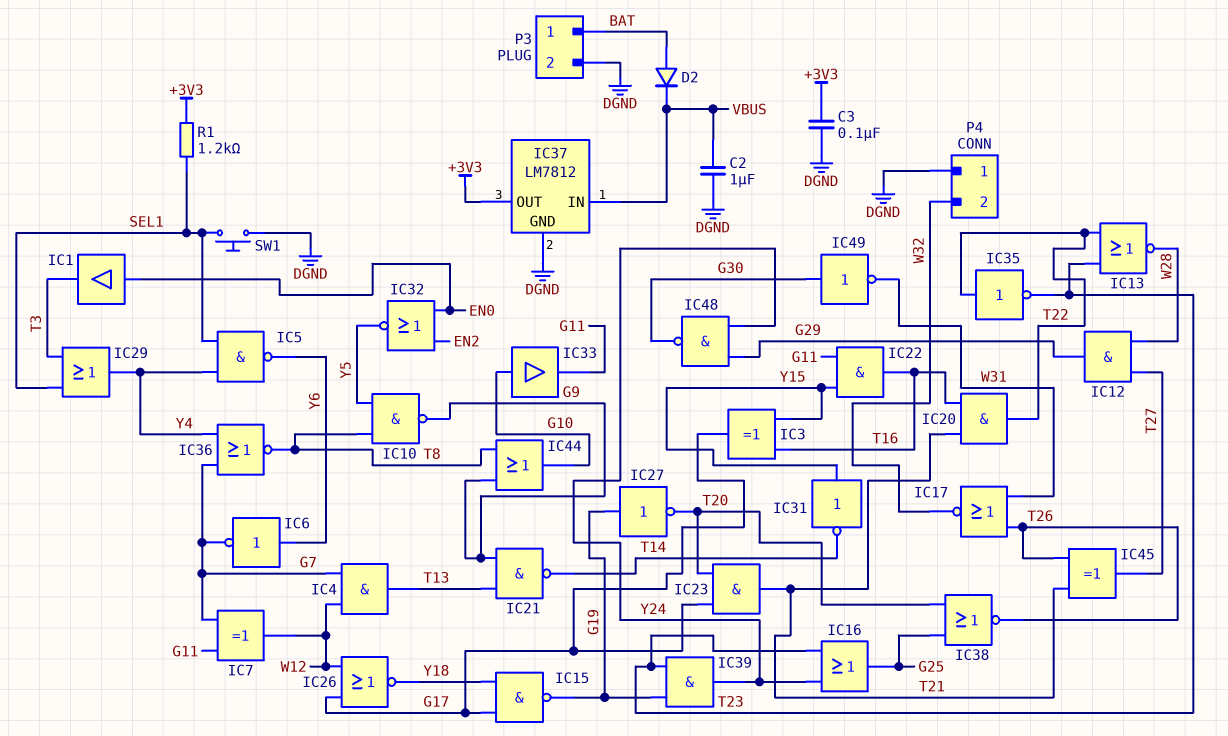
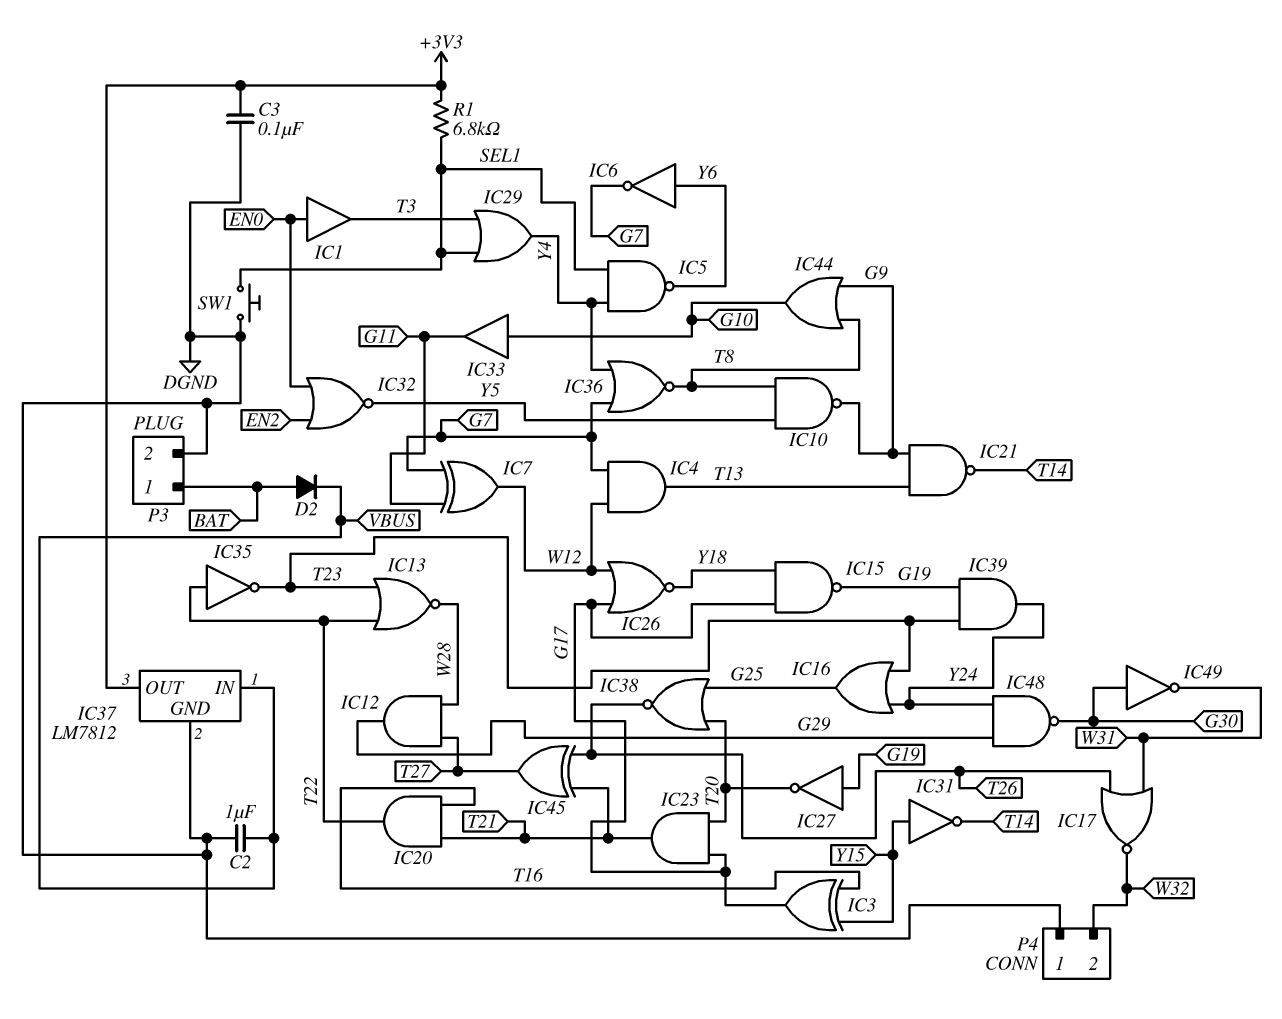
IC22: AND (in G11, in Y15, out T16) -> none
R1: 1.2k (+3V3, SEL1) -> 6.8k (+3V3, SEL1)

